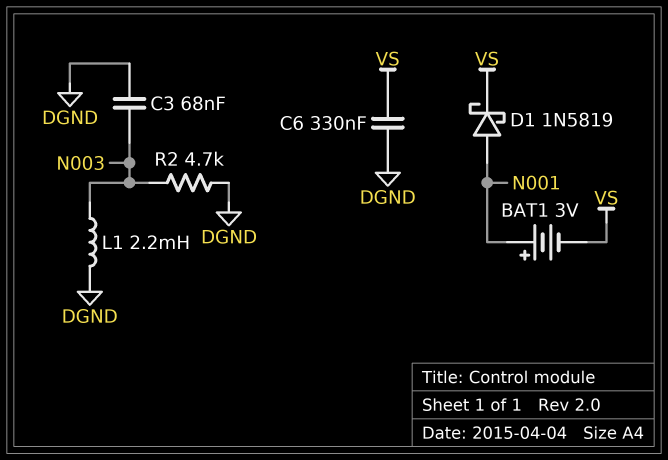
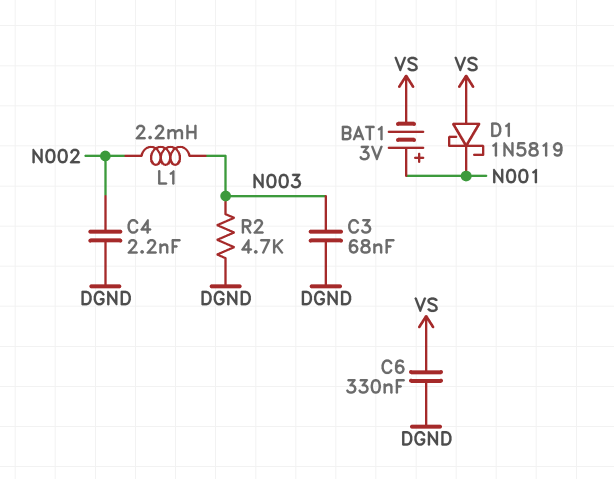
C4: none -> 2.2nF (DGND, N002)
D1: schottky 1N5819 (A N001, K VS) -> schottky 1N5819 (A VS, K N001)
L1: 2.2mH (DGND, N003) -> 2.2mH (N002, N003)

